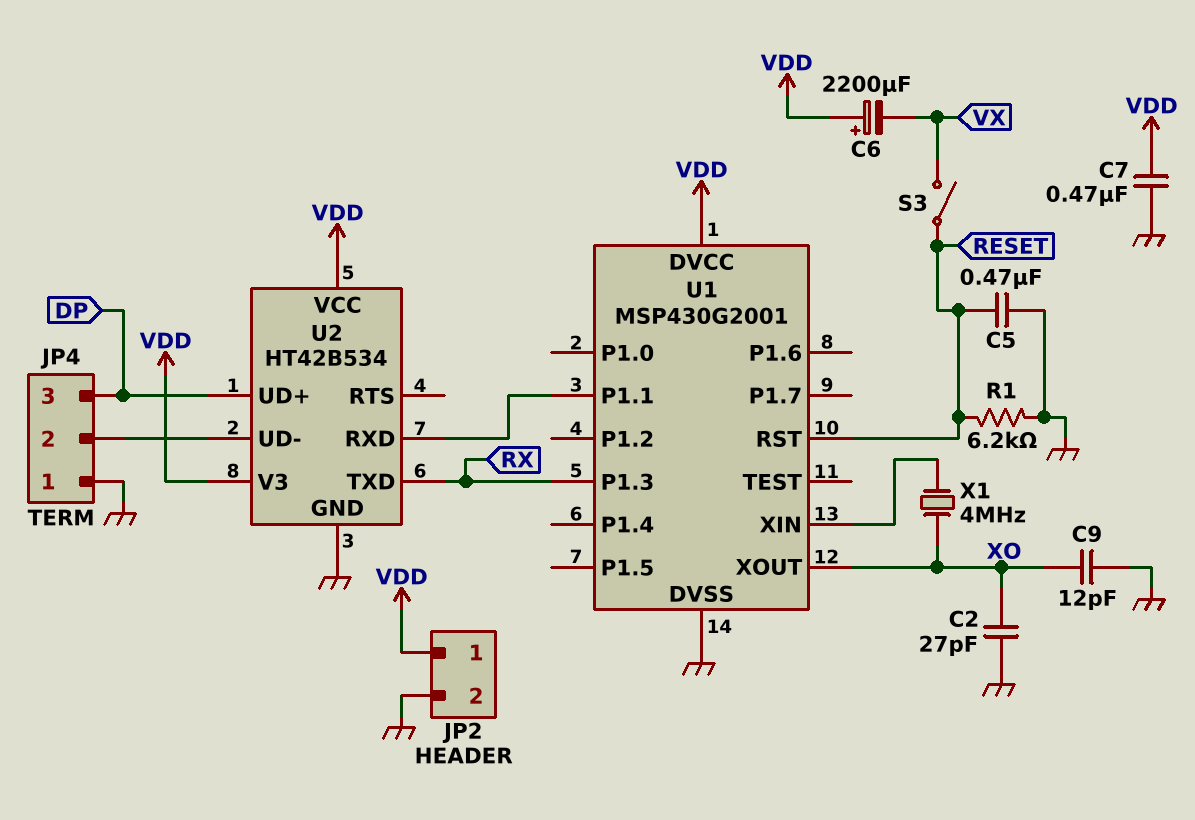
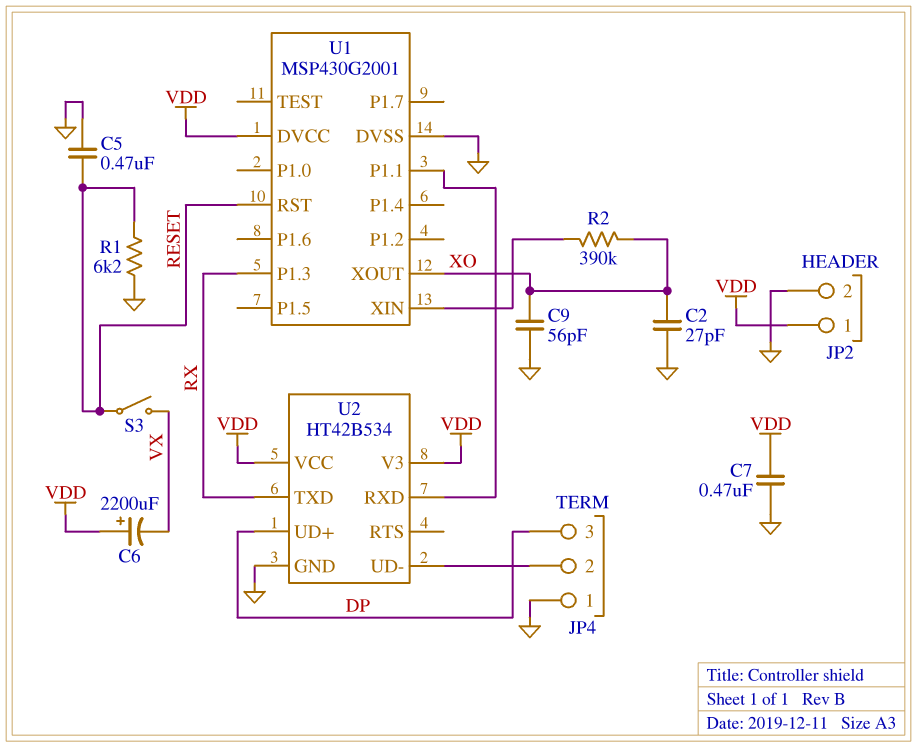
C9: 12pF (GND, XO) -> 56pF (GND, XO)
R2: none -> 390k (U1/XIN, XO)
X1: 4MHz (U1/XIN, XO) -> none

